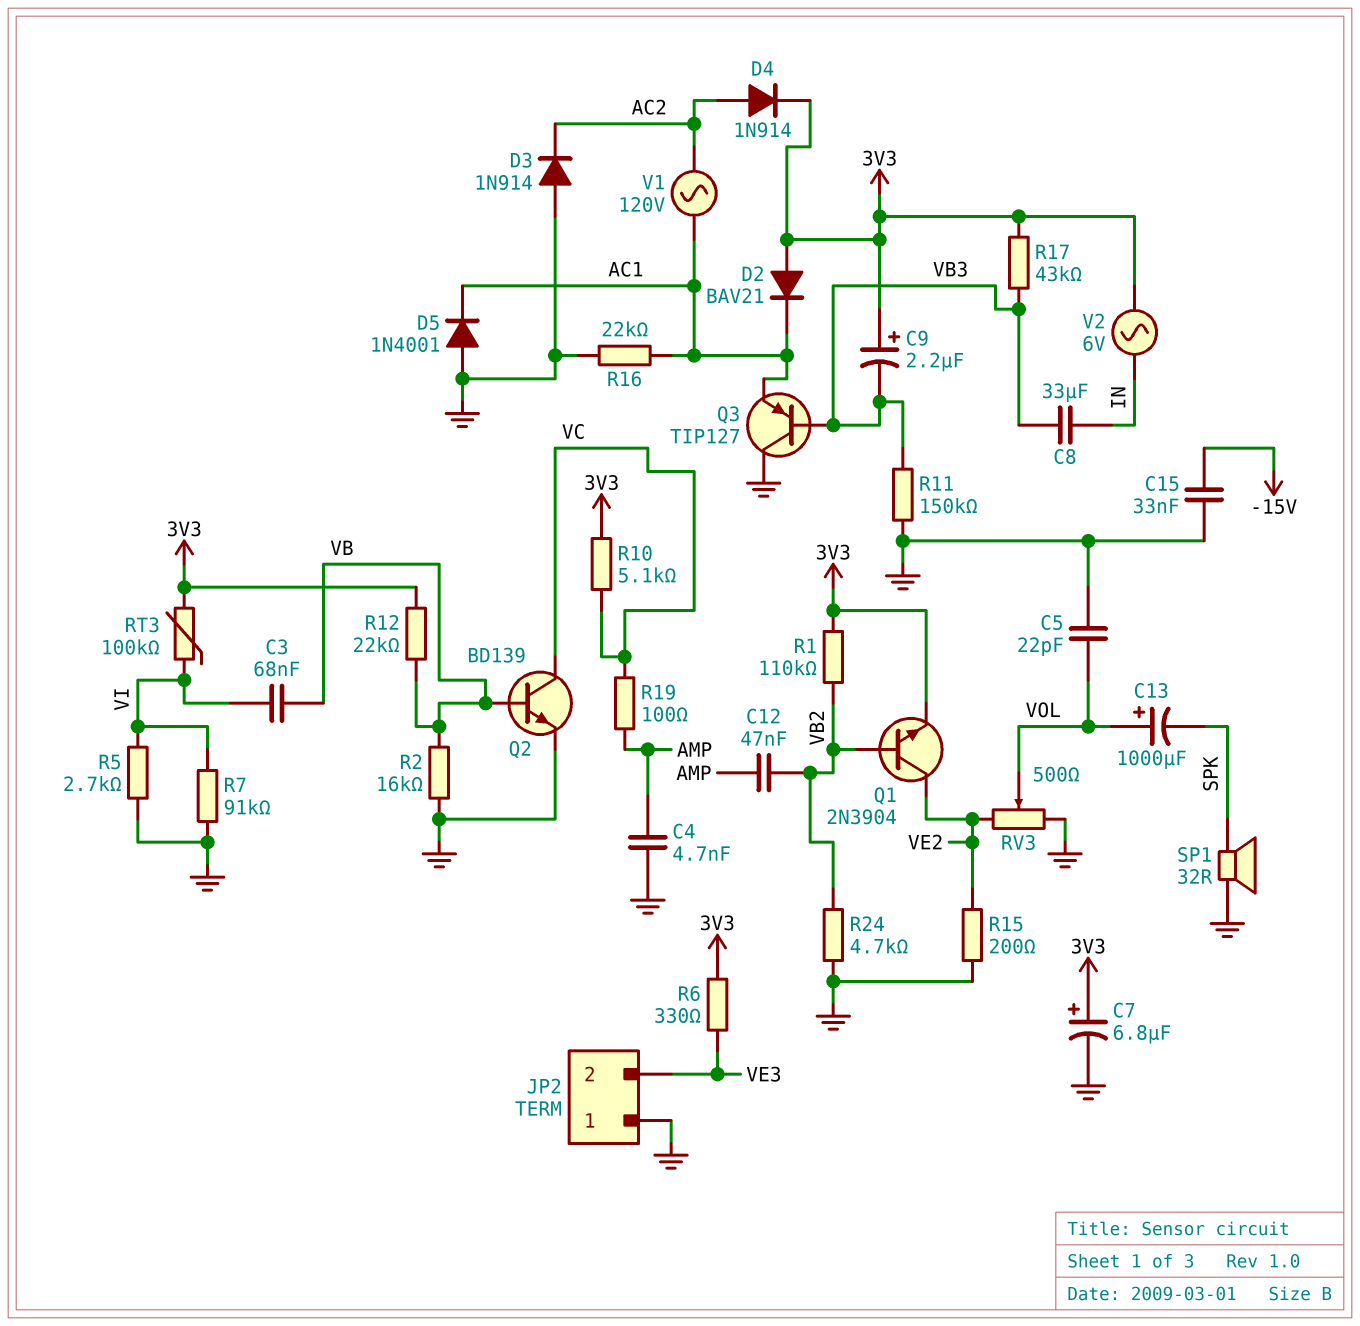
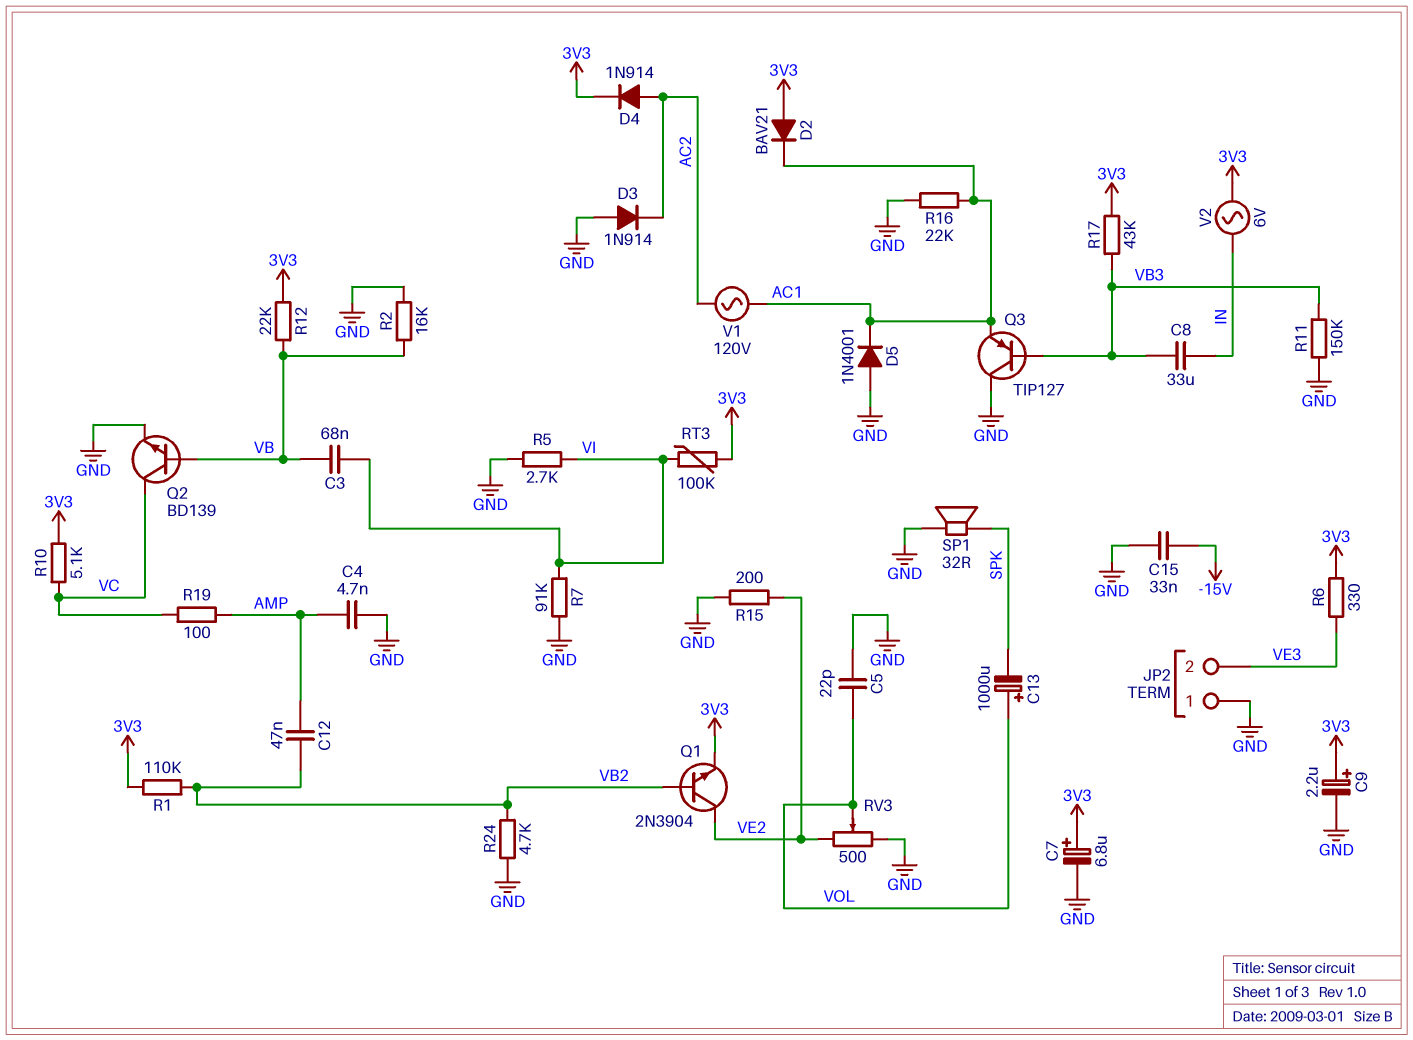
C9: 2.2uF (plus 3V3, minus VB3) -> 2.2uF (plus 3V3, minus GND)

